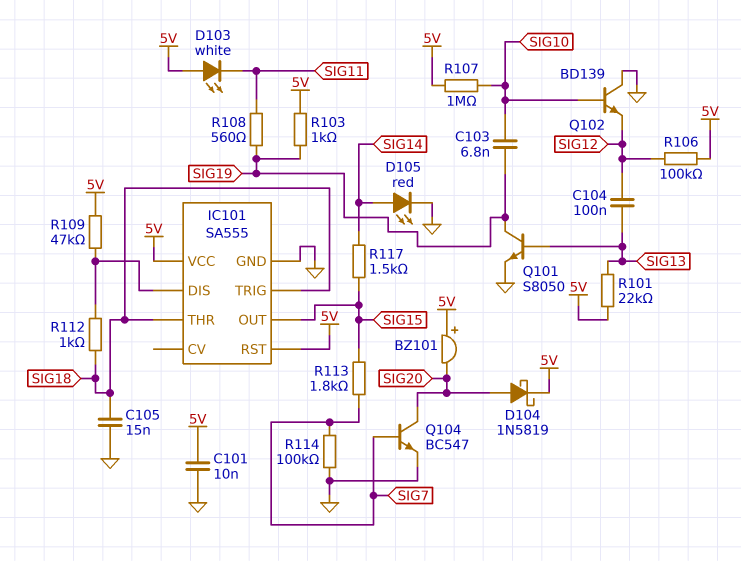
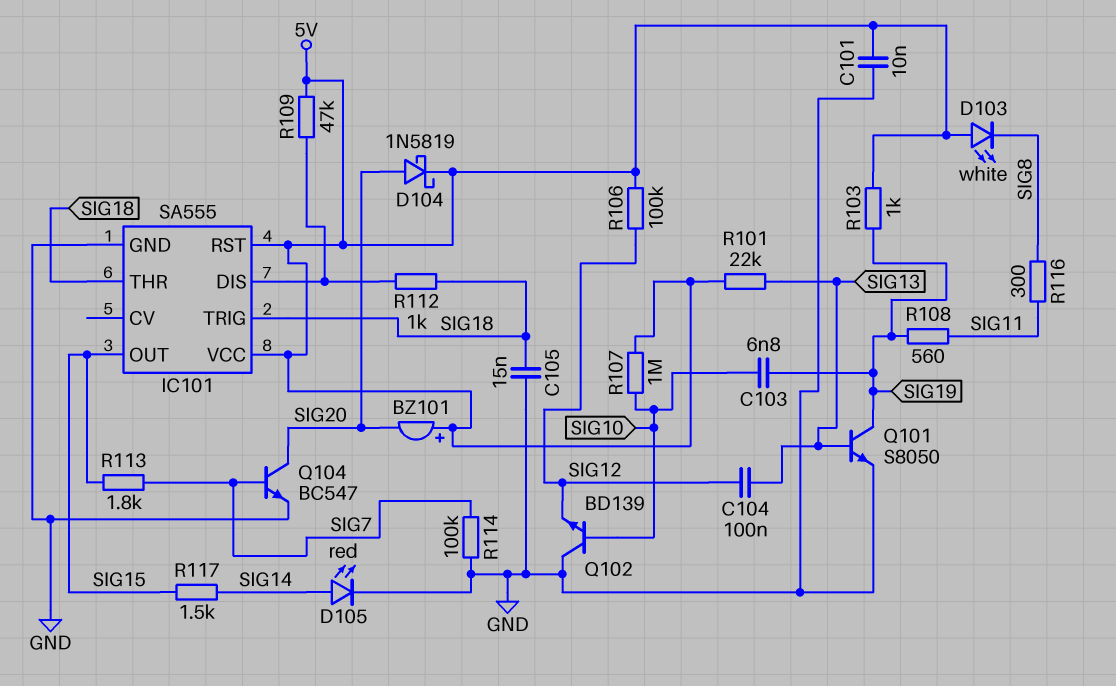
D103: LED white (A 5V, K SIG11) -> LED white (A 5V, K SIG8)
R116: none -> 300 (SIG8, SIG11)

